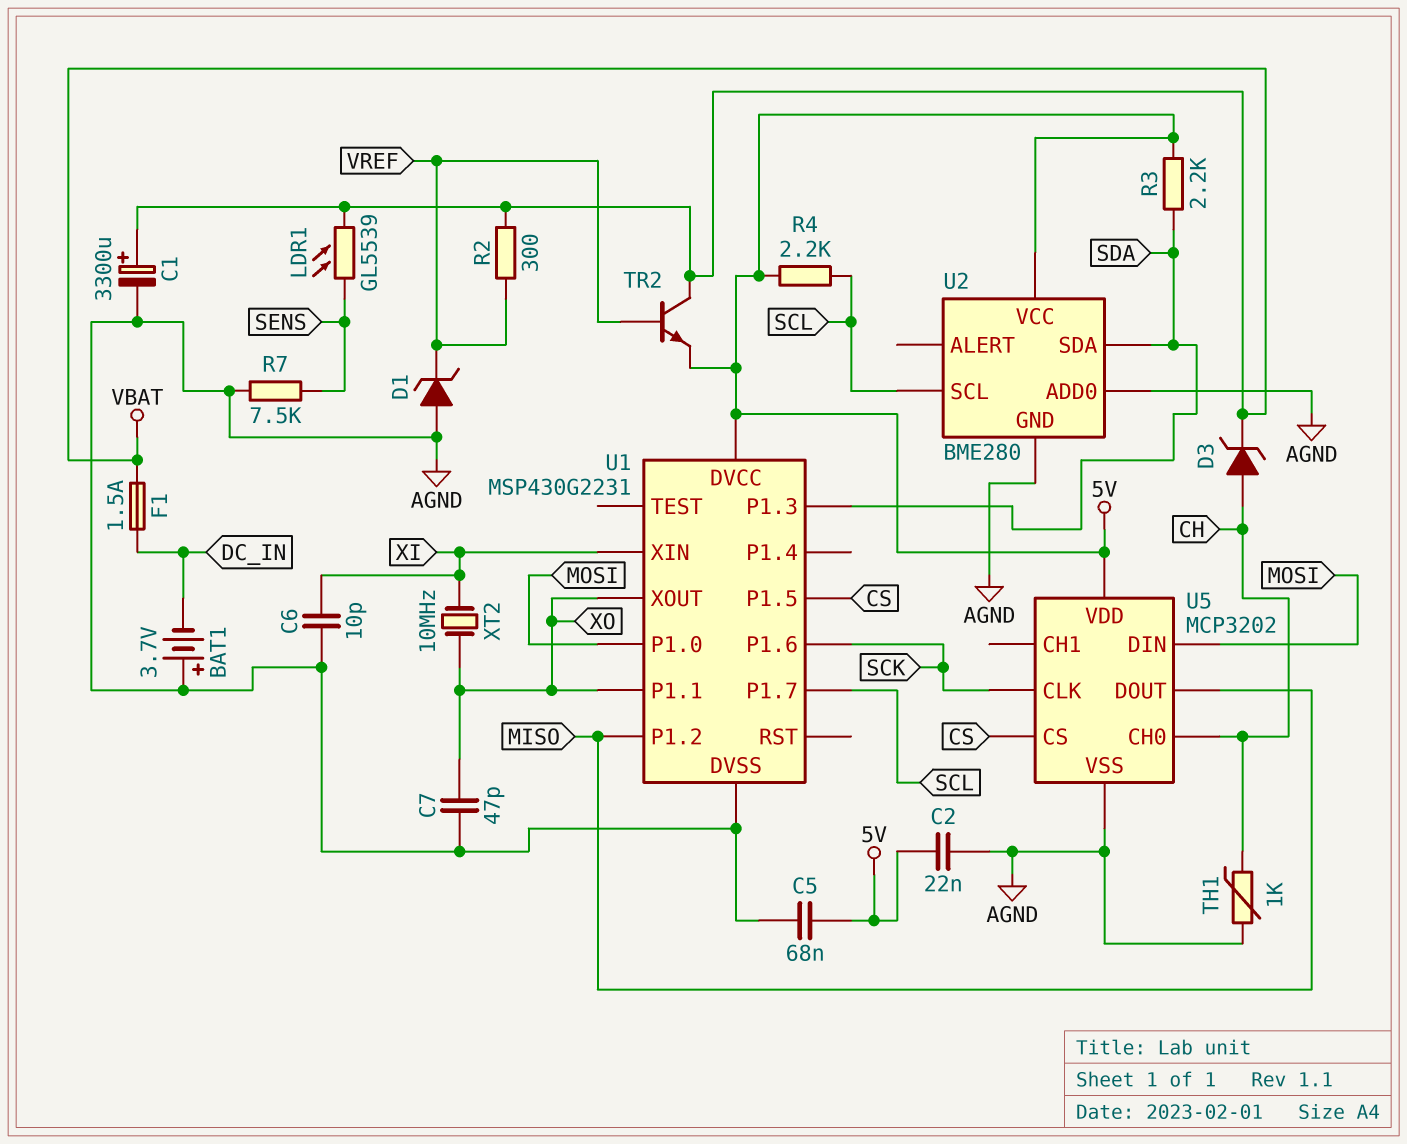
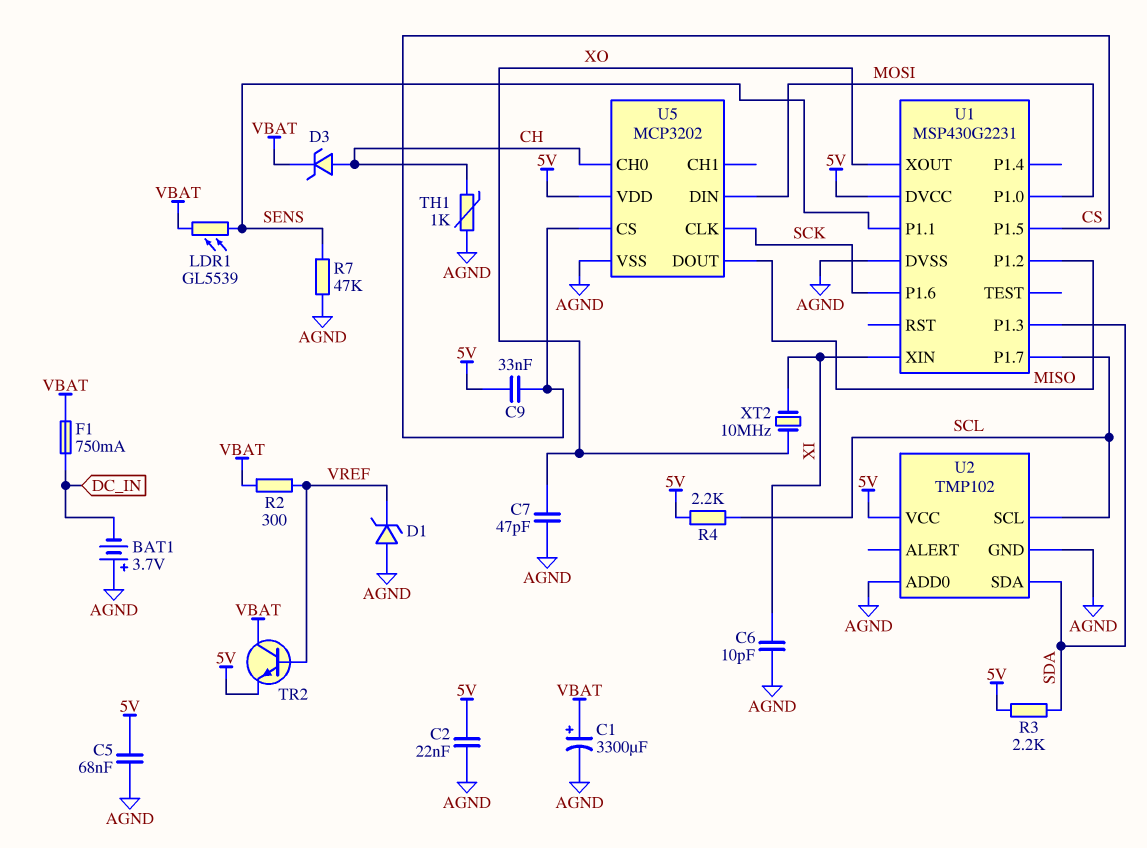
C9: none -> 33nF (5V, CS)
F1: 1.5A (DC_IN, VBAT) -> 750mA (DC_IN, VBAT)
R7: 7.5k (AGND, SENS) -> 47k (AGND, SENS)
U1 pin P1.1: XO -> SENS
U2: BME280 -> TMP102

